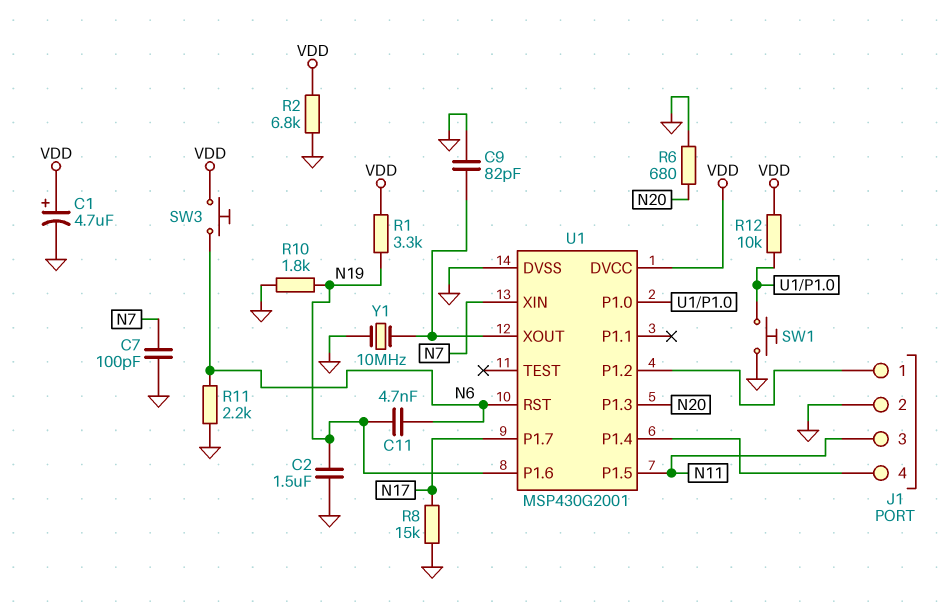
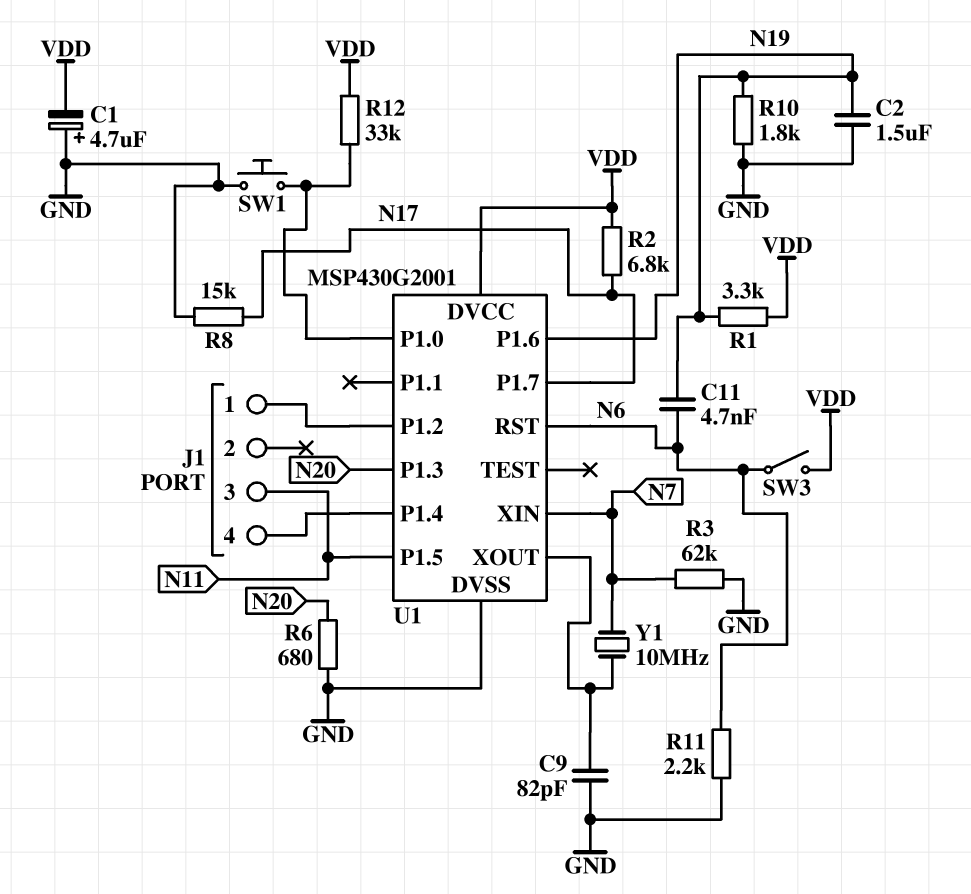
C1: 4.7uF (plus VDD, minus GND) -> 4.7uF (plus GND, minus VDD)
C7: 100pF (GND, N7) -> none
J1 pin 2: GND -> none
R2: 6.8k (GND, VDD) -> 6.8k (N17, VDD)
R3: none -> 62k (GND, N7)
R12: 10k (U1/P1.0, VDD) -> 33k (U1/P1.0, VDD)
SW3: button (N6, VDD) -> switch (N6, VDD)
Y1: 10MHz (GND, U1/XOUT) -> 10MHz (N7, U1/XOUT)

